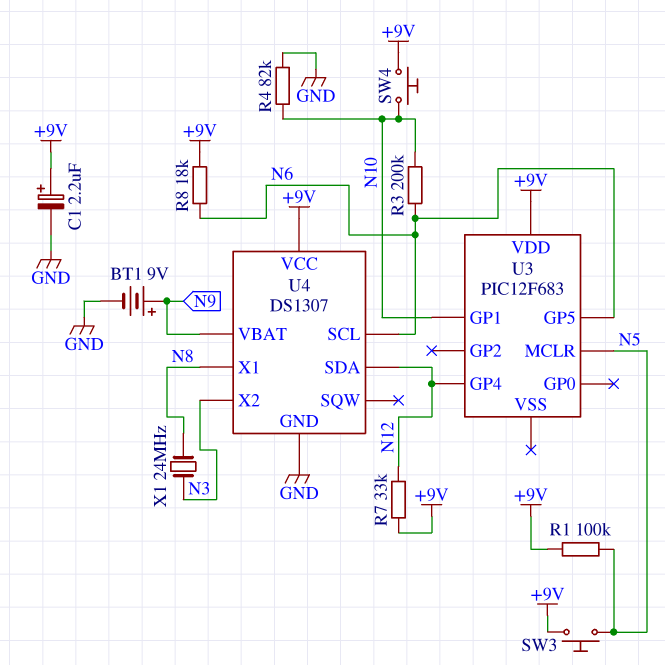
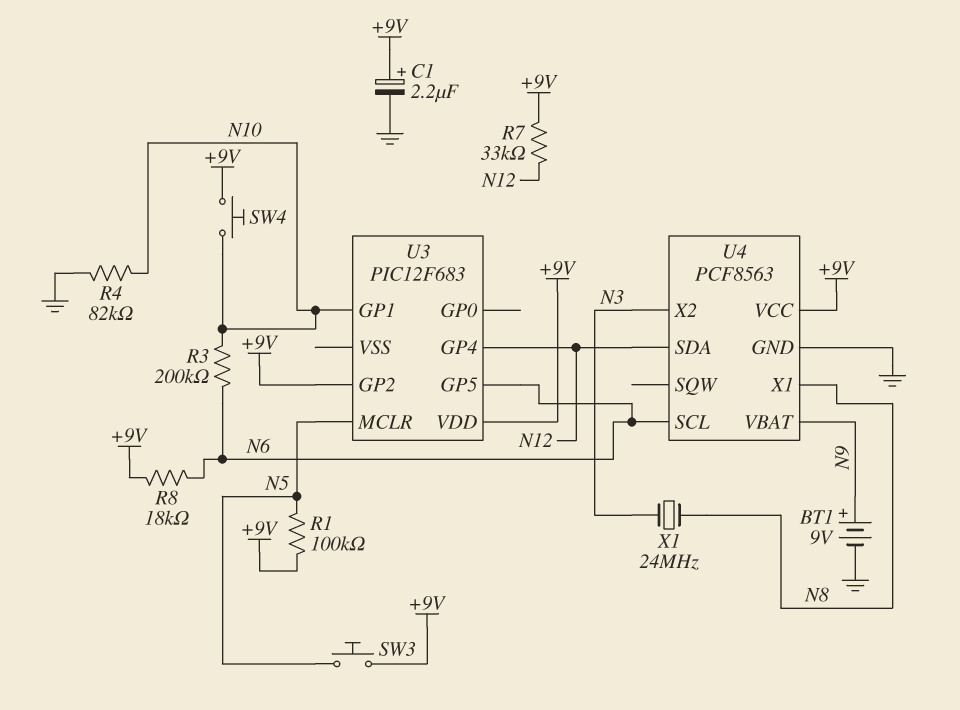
U3 pin GP2: none -> +9V
U4: DS1307 -> PCF8563

